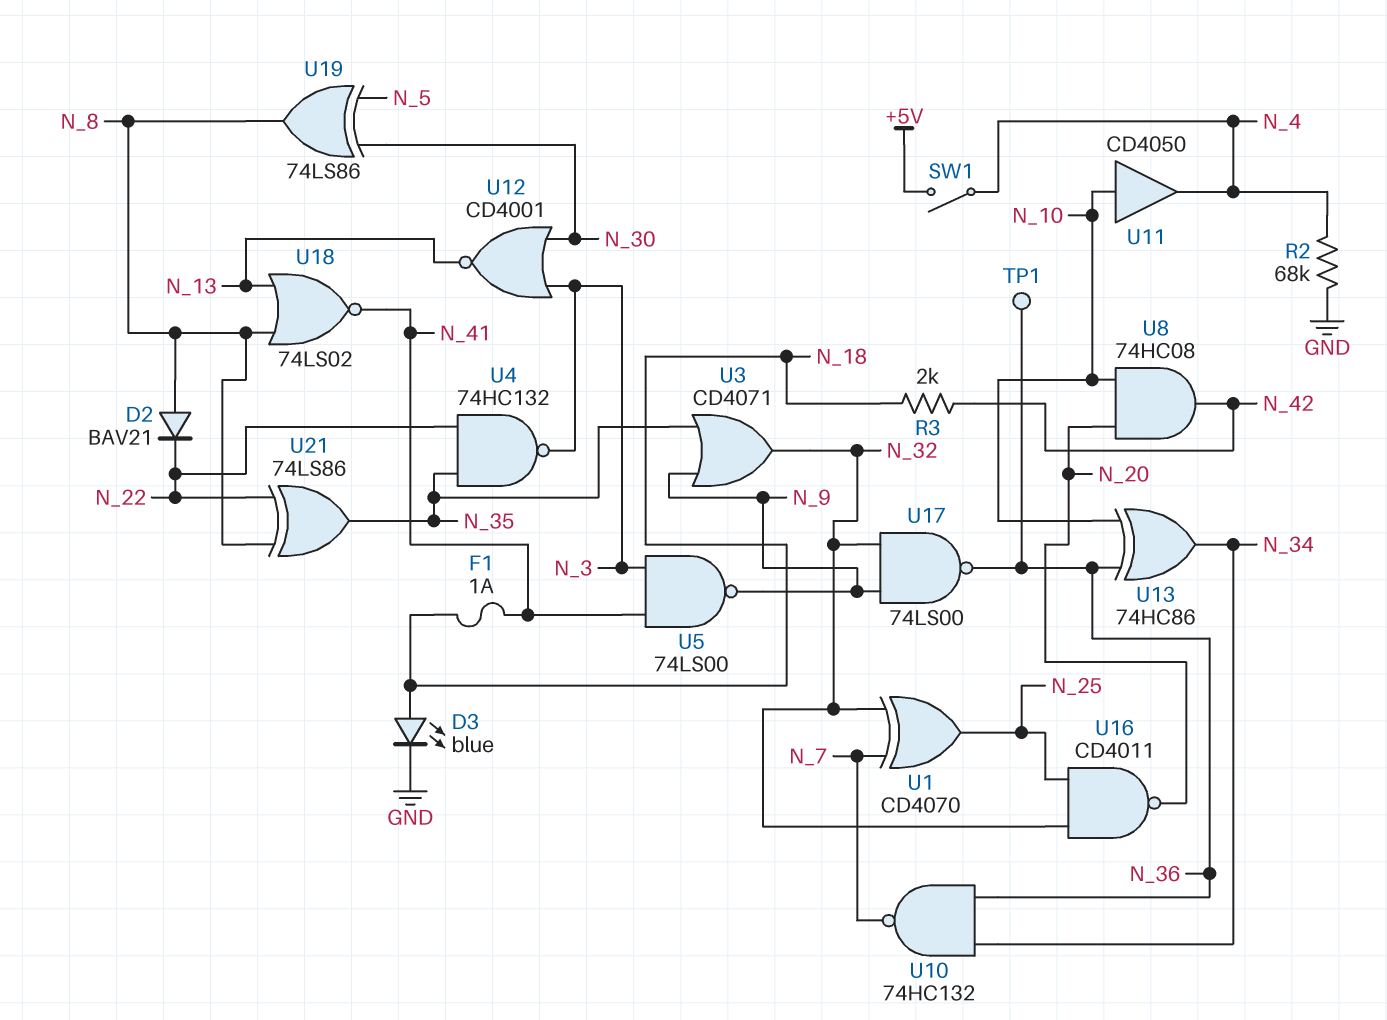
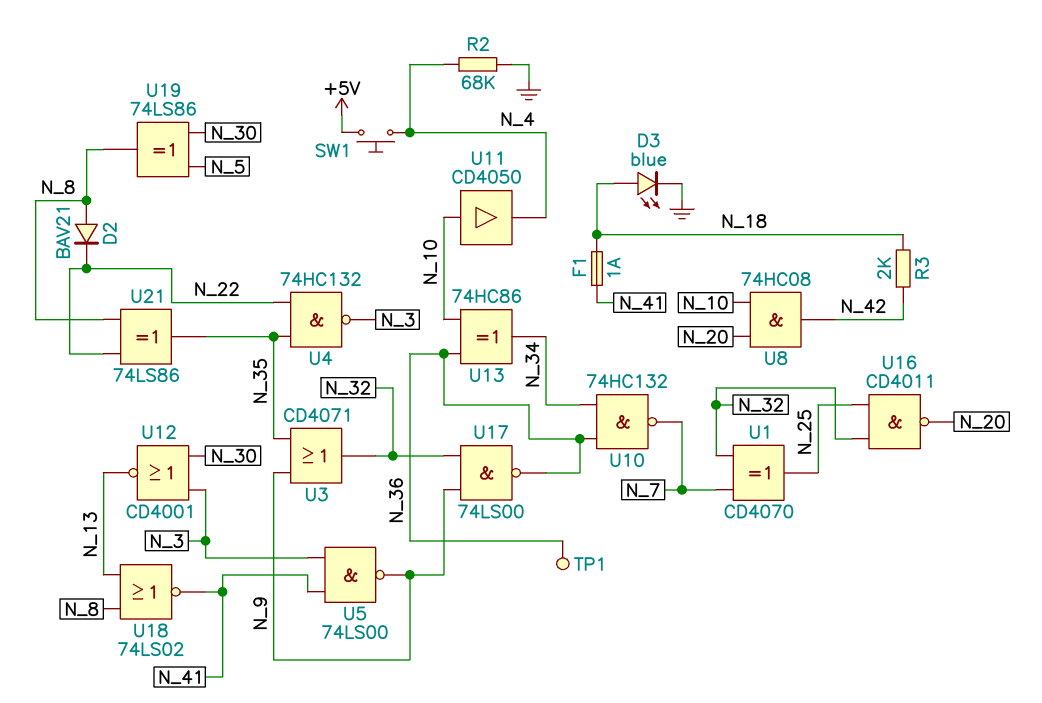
SW1: switch (+5V, N_4) -> button (+5V, N_4)

